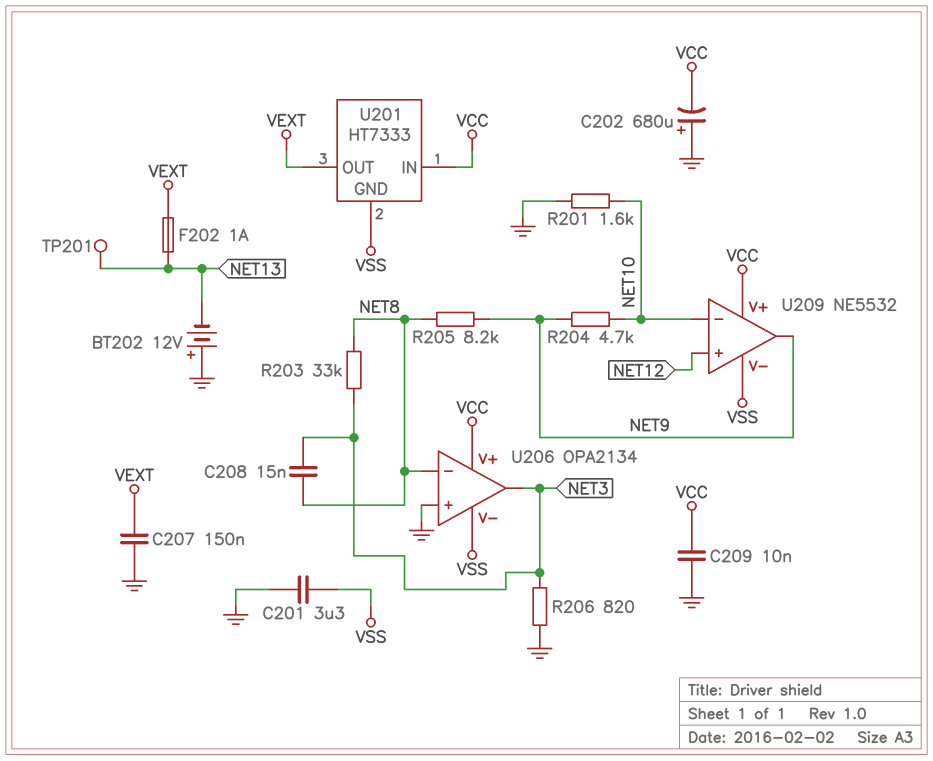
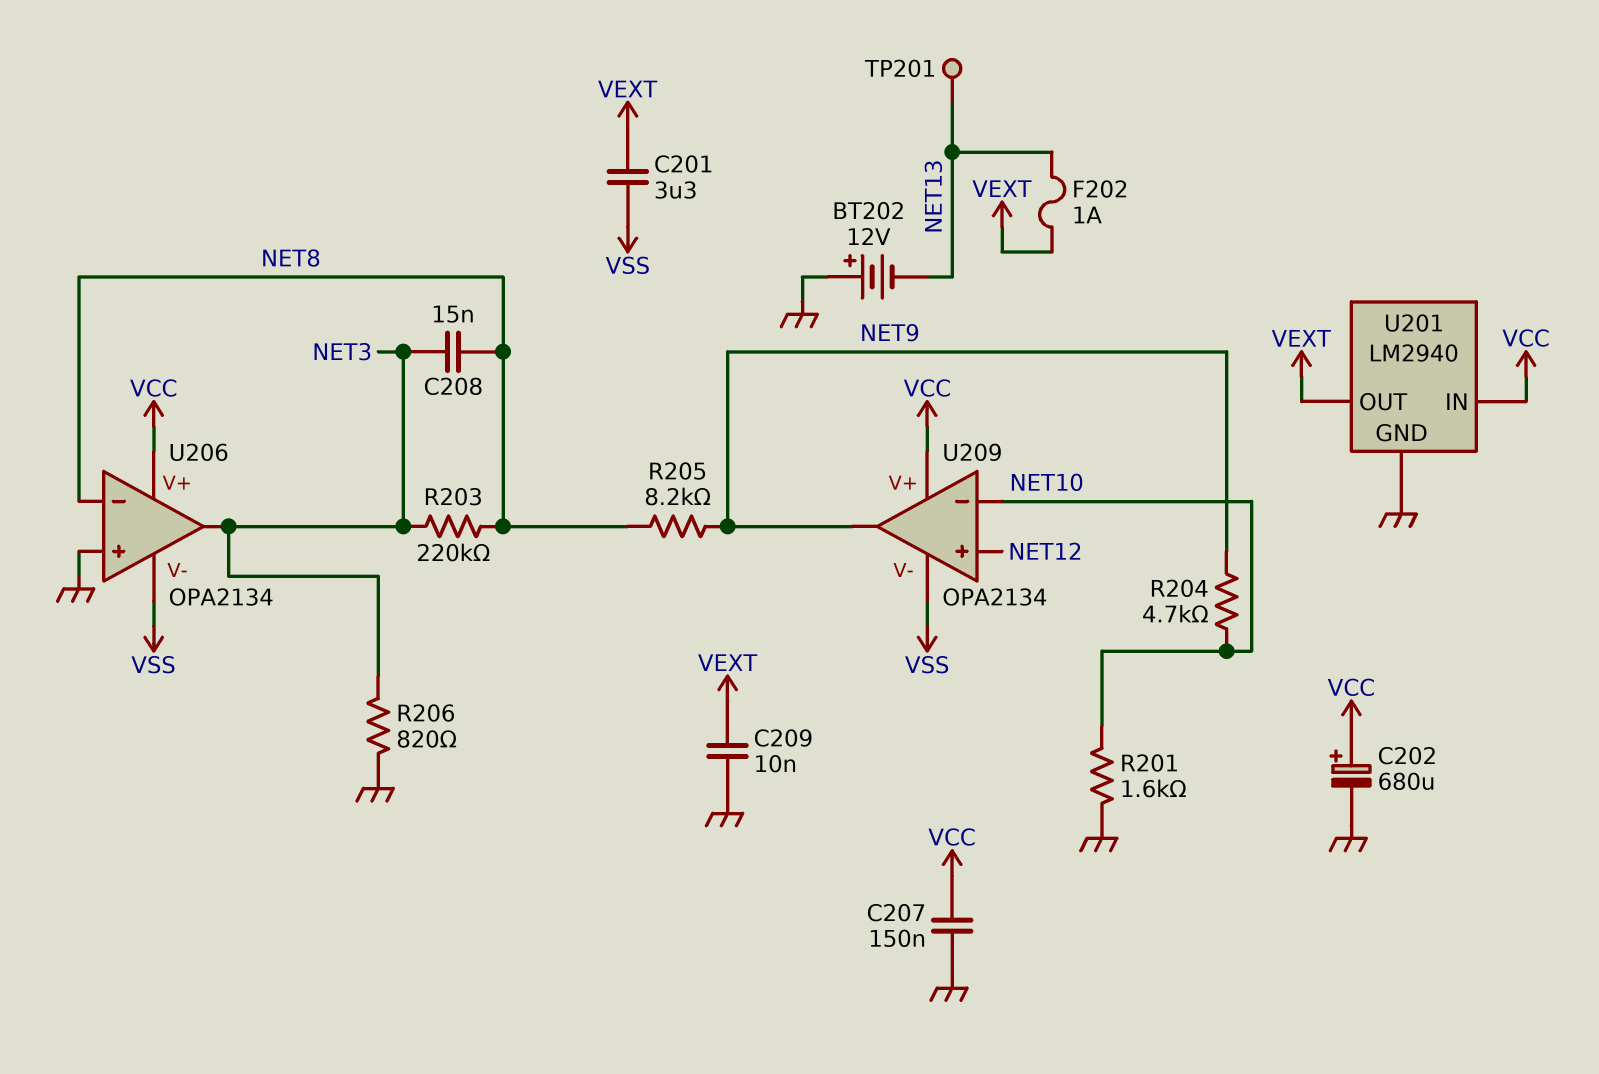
C201: 3.3uF (GND, VSS) -> 3.3uF (VEXT, VSS)
C202: 680uF (plus GND, minus VCC) -> 680uF (plus VCC, minus GND)
C207: 150nF (GND, VEXT) -> 150nF (GND, VCC)
C209: 10nF (GND, VCC) -> 10nF (GND, VEXT)
R203: 33k (NET3, NET8) -> 220k (NET3, NET8)
U201: HT7333 -> LM2940
U201 pin GND: VSS -> GND
U209: NE5532 -> OPA2134

